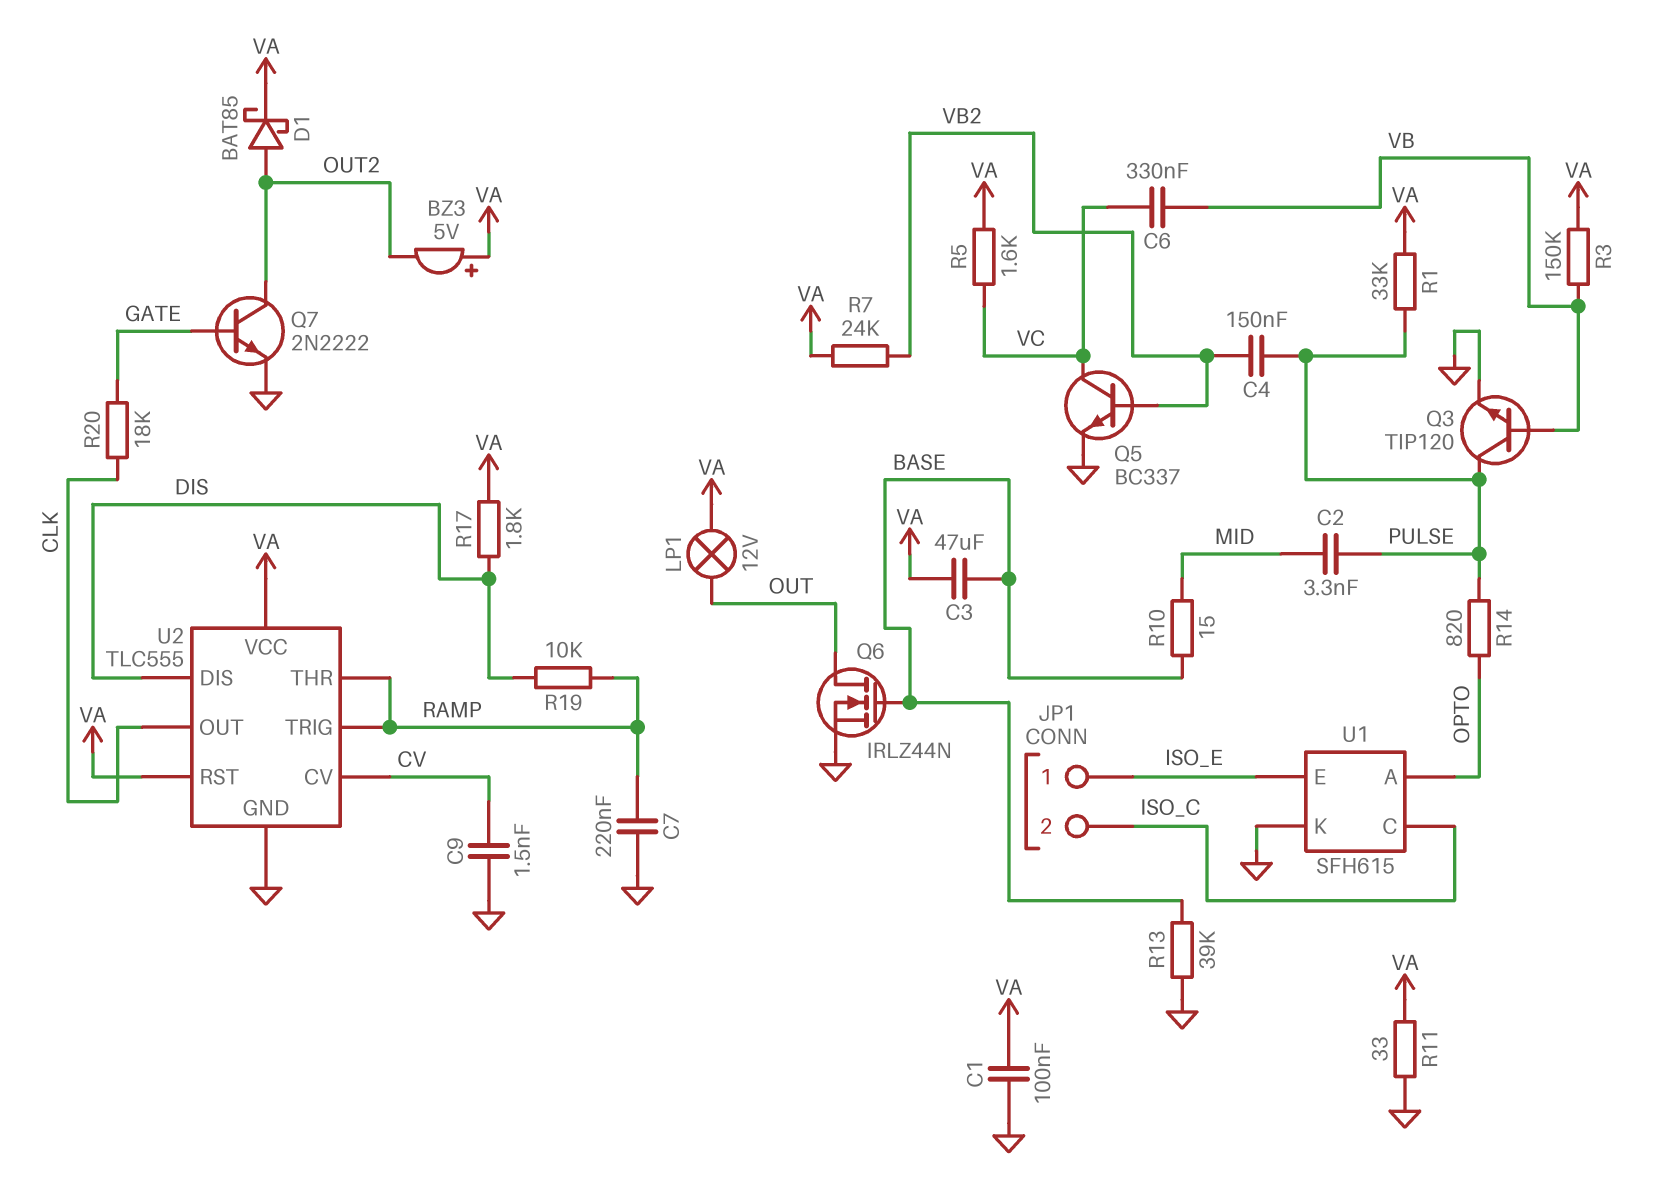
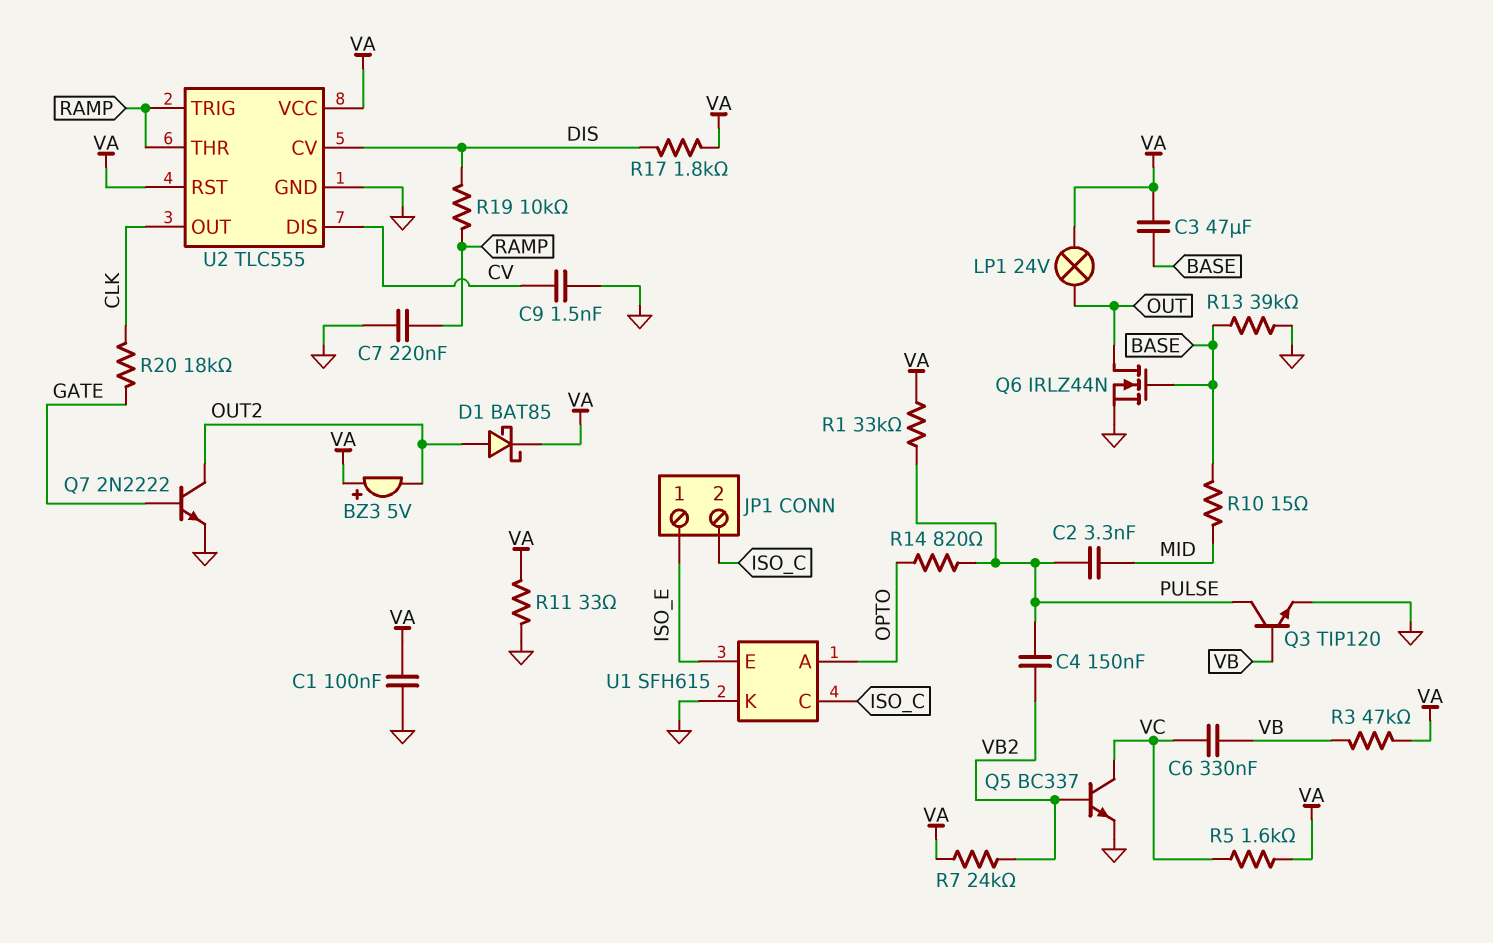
LP1: lamp 12V (OUT, VA) -> lamp 24V (OUT, VA)
R3: 150k (VA, VB) -> 47k (VA, VB)
U2 pin CV: CV -> DIS
U2 pin DIS: DIS -> CV

